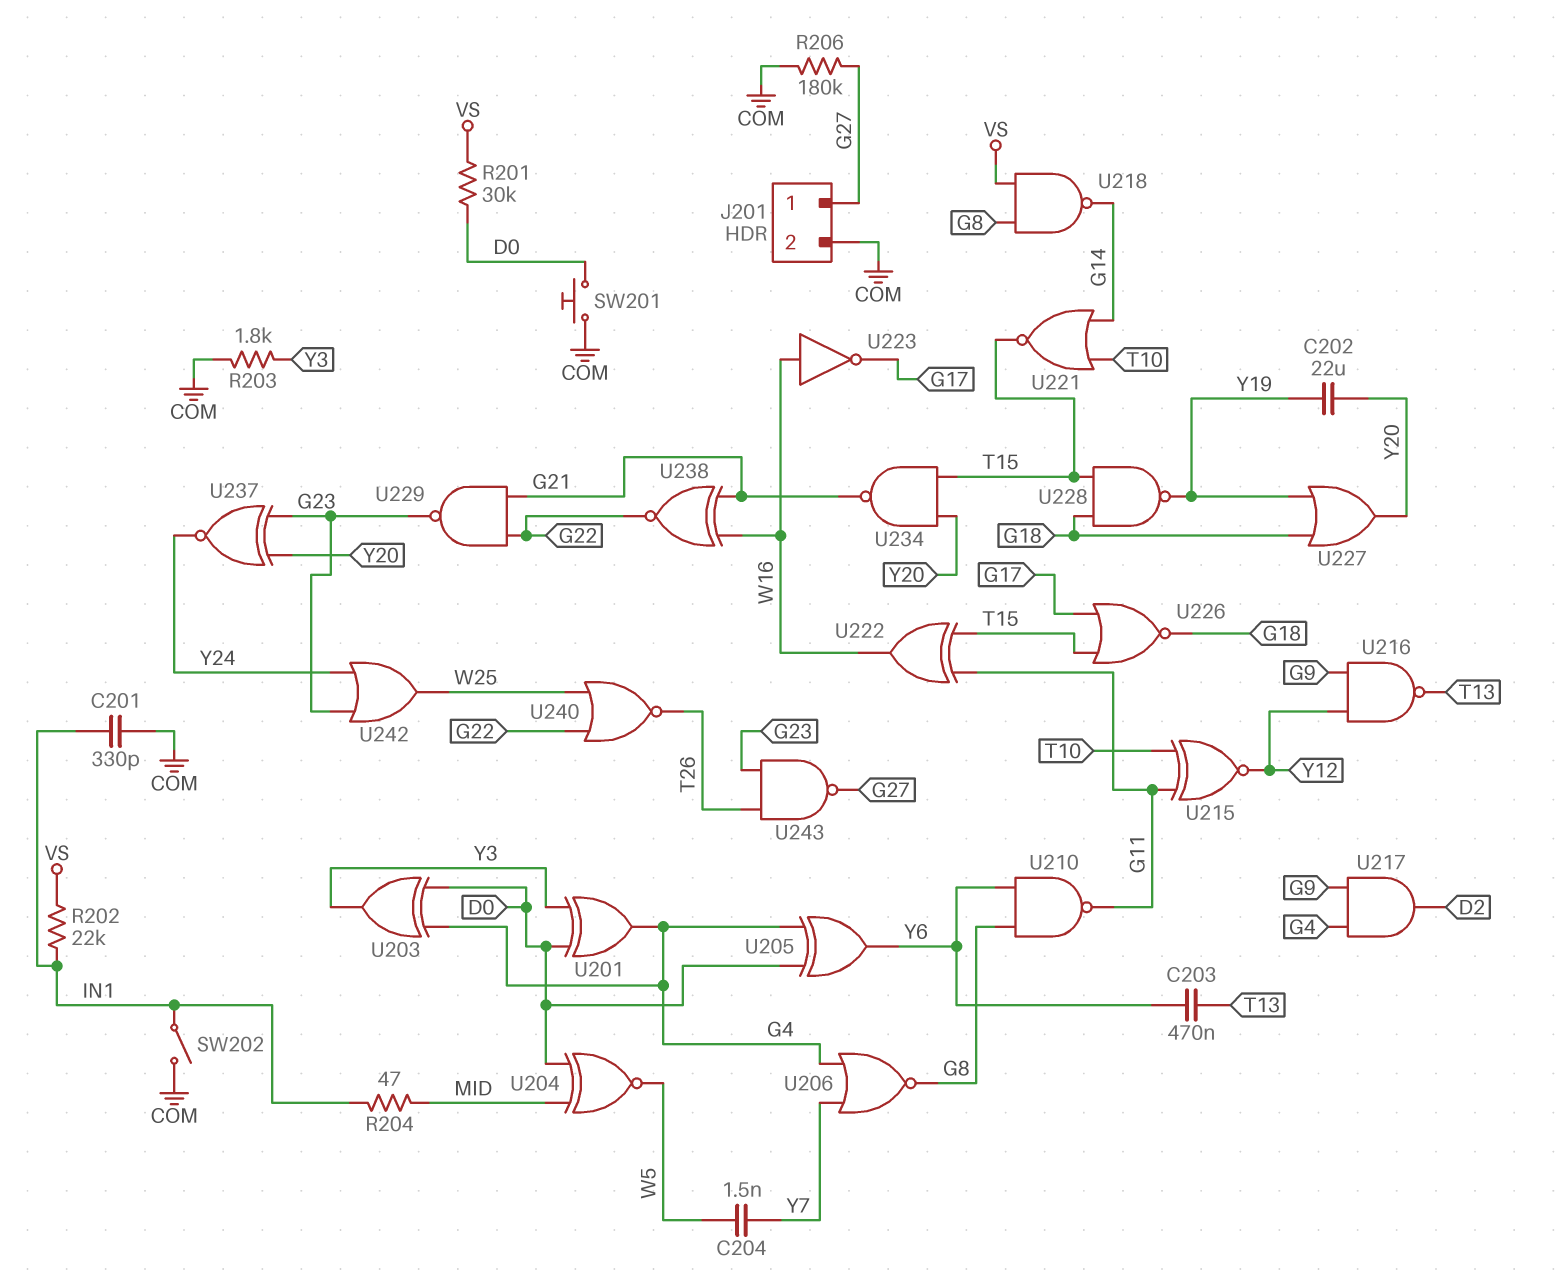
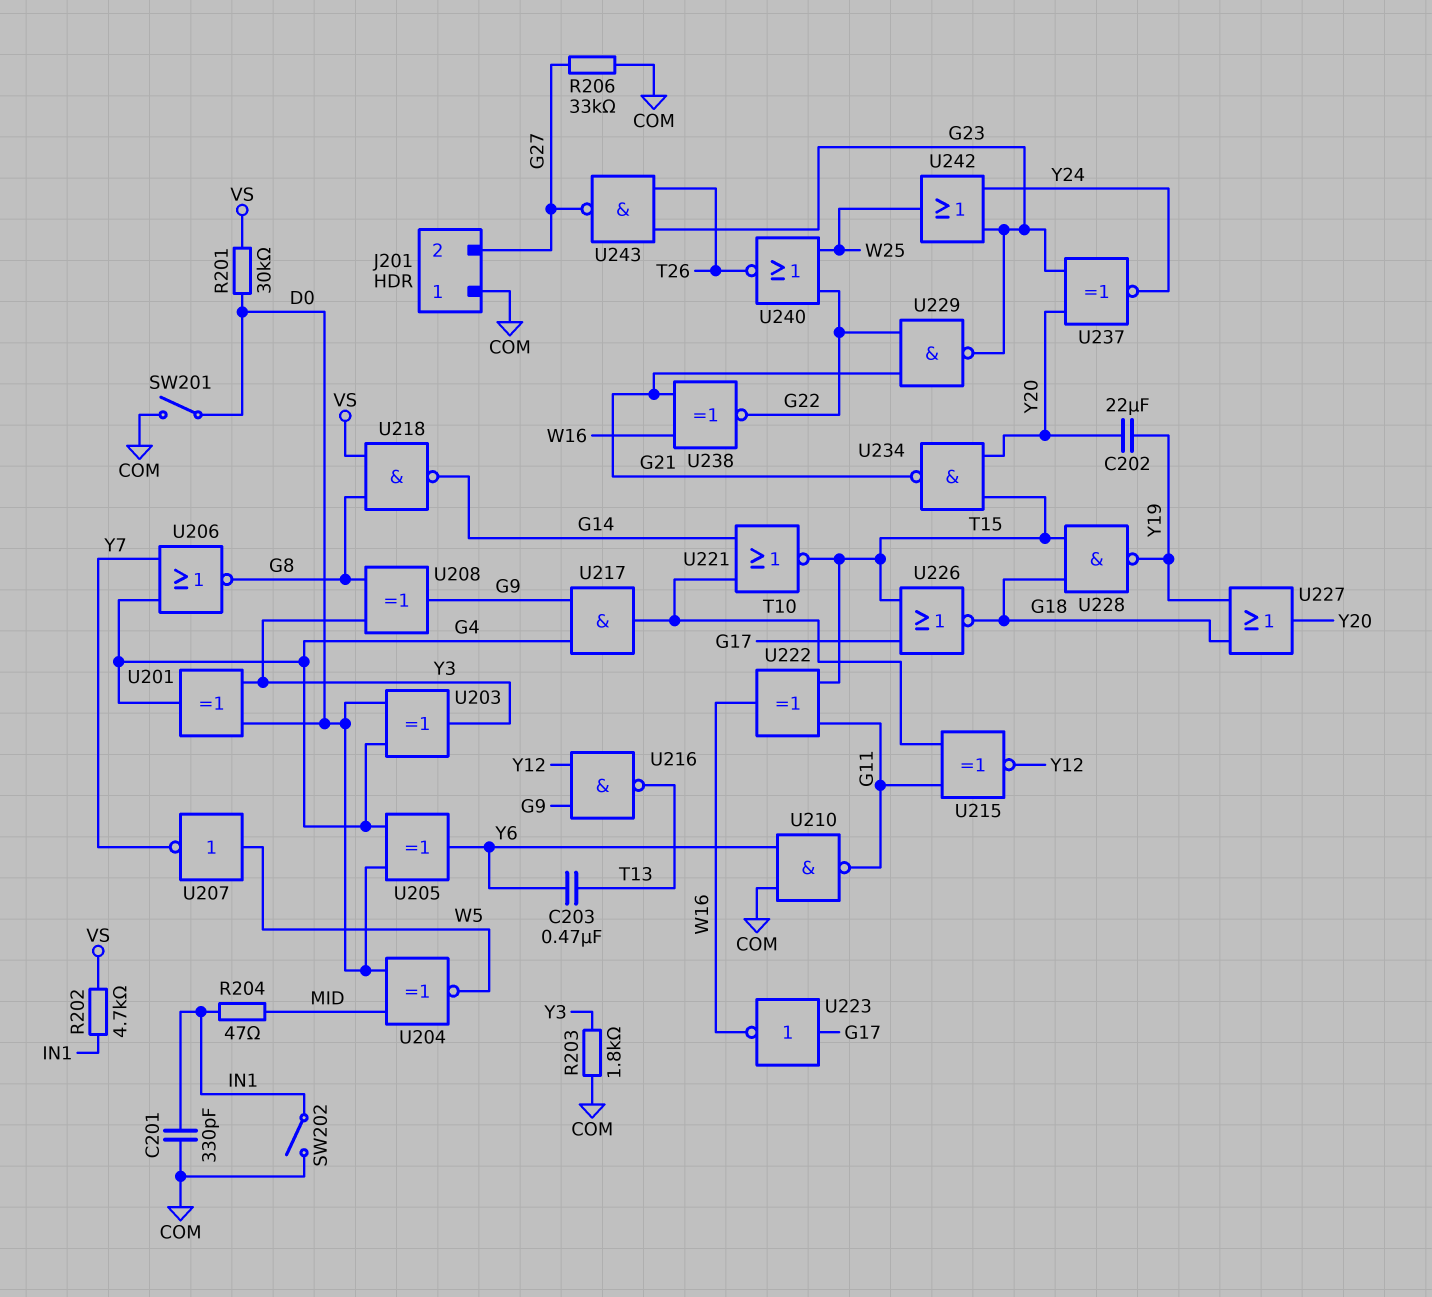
C204: 1.5nF (W5, Y7) -> none
J201 pin 1: G27 -> COM
J201 pin 2: COM -> G27
R202: 22k (IN1, VS) -> 4.7k (IN1, VS)
R206: 180k (COM, G27) -> 33k (COM, G27)
SW201: button (COM, D0) -> switch (COM, D0)
U207: none -> NOT (in W5, out Y7)
U208: none -> XOR (in G8, in Y3, out G9)
U210: NAND (in G8, in Y6, out G11) -> NAND (in COM, in Y6, out G11)
U217: AND (in G4, in G9, out D2) -> AND (in G4, in G9, out T10)
U223: NOT (in W16, out G17) -> NOT (in G17, out W16)

